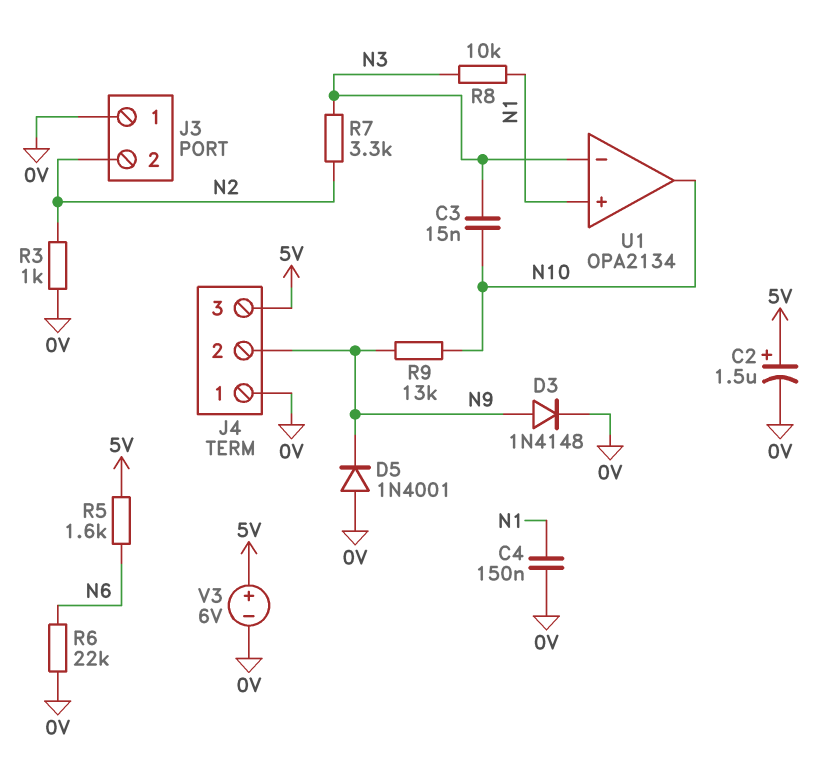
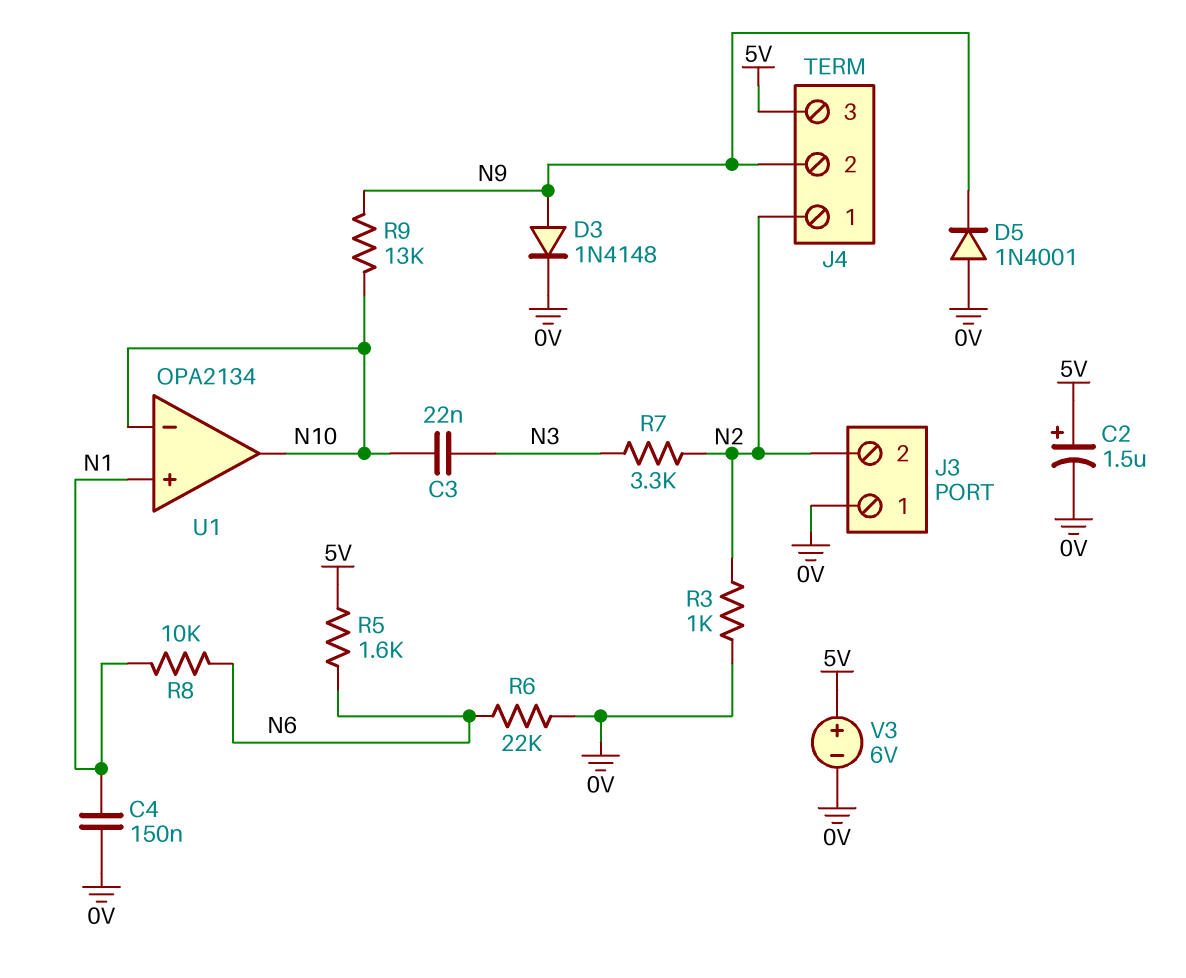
C3: 15nF (N3, N10) -> 22nF (N3, N10)
J4 pin 1: 0V -> N2
R8: 10k (N1, N3) -> 10k (N1, N6)
U1 pin in-: N3 -> N10

